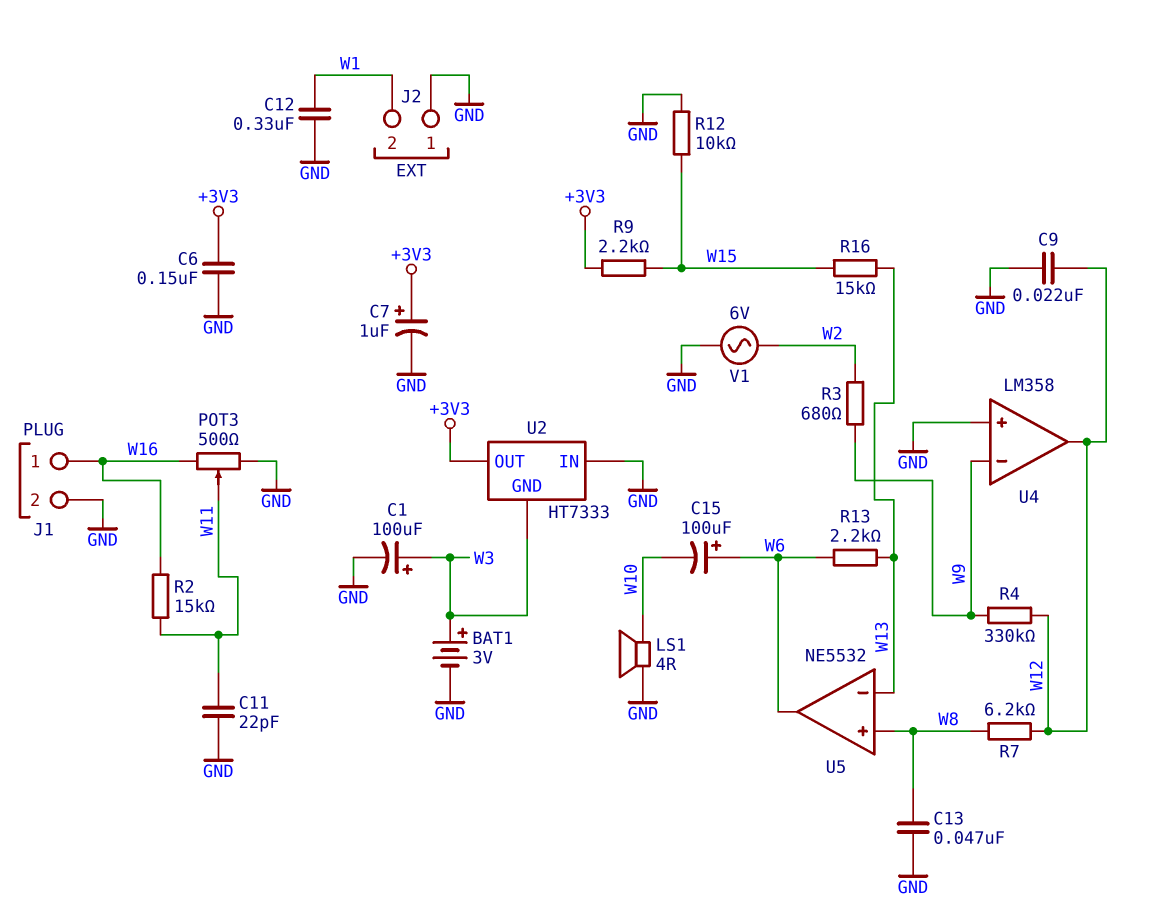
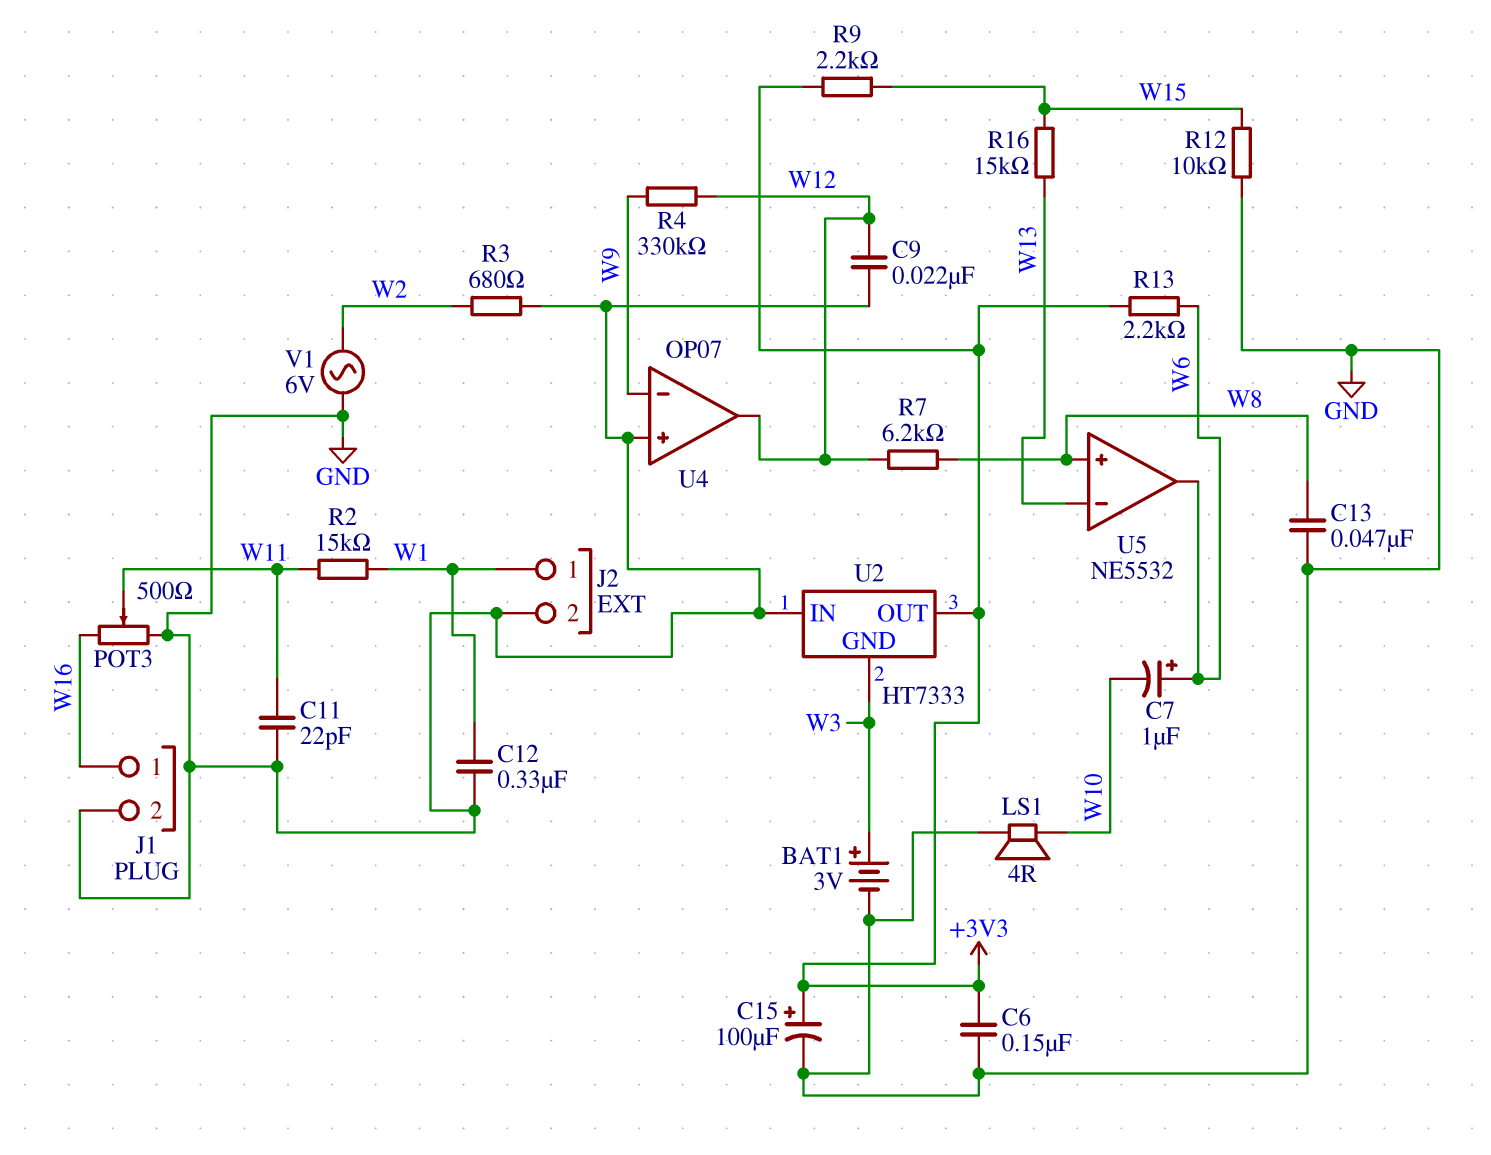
C1: 100uF (plus W3, minus GND) -> none
C7: 1uF (plus +3V3, minus GND) -> 1uF (plus W6, minus W10)
C15: 100uF (plus W6, minus W10) -> 100uF (plus +3V3, minus GND)
J2 pin 1: GND -> W1
J2 pin 2: W1 -> GND
R2: 15k (W11, W16) -> 15k (W1, W11)
R3: 680 (W2, W9) -> 680 (GND, W2)
R13: 2.2k (W6, W13) -> 2.2k (+3V3, W6)
U4: LM358 -> OP07

